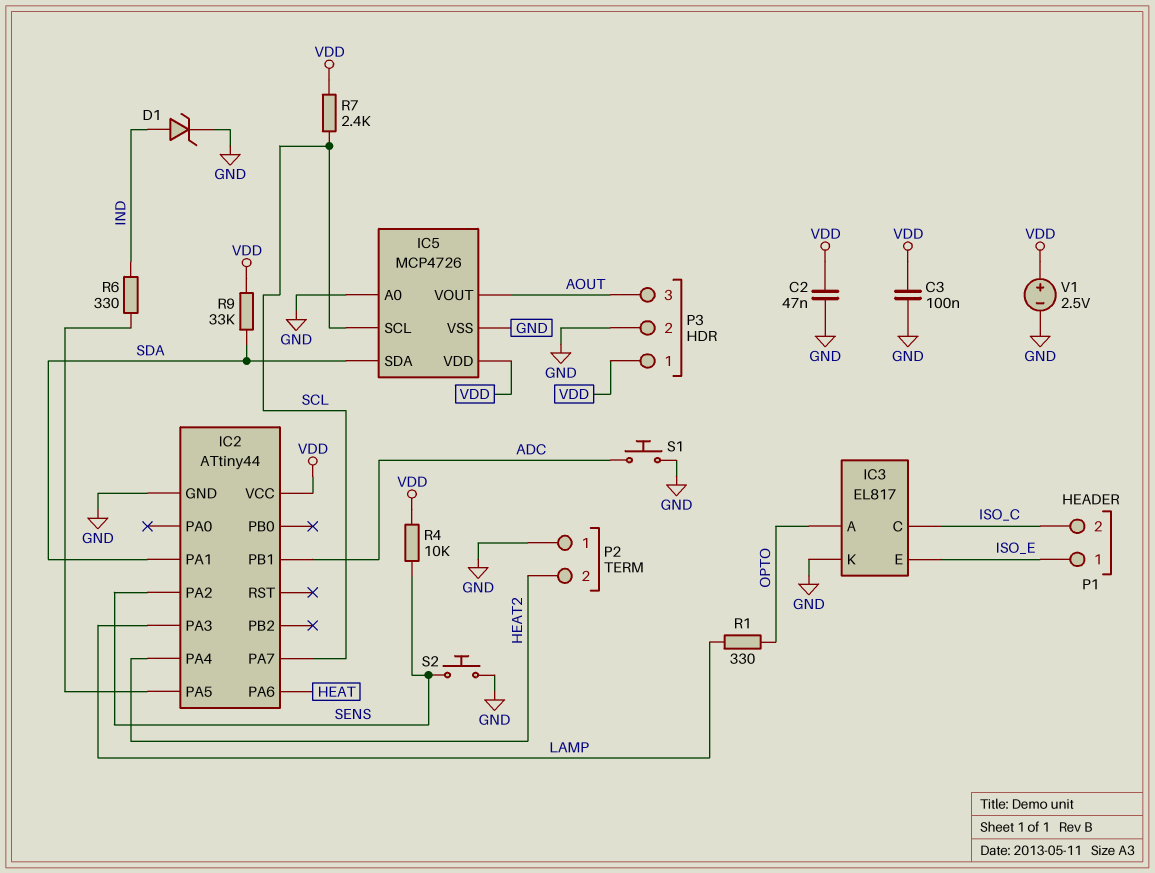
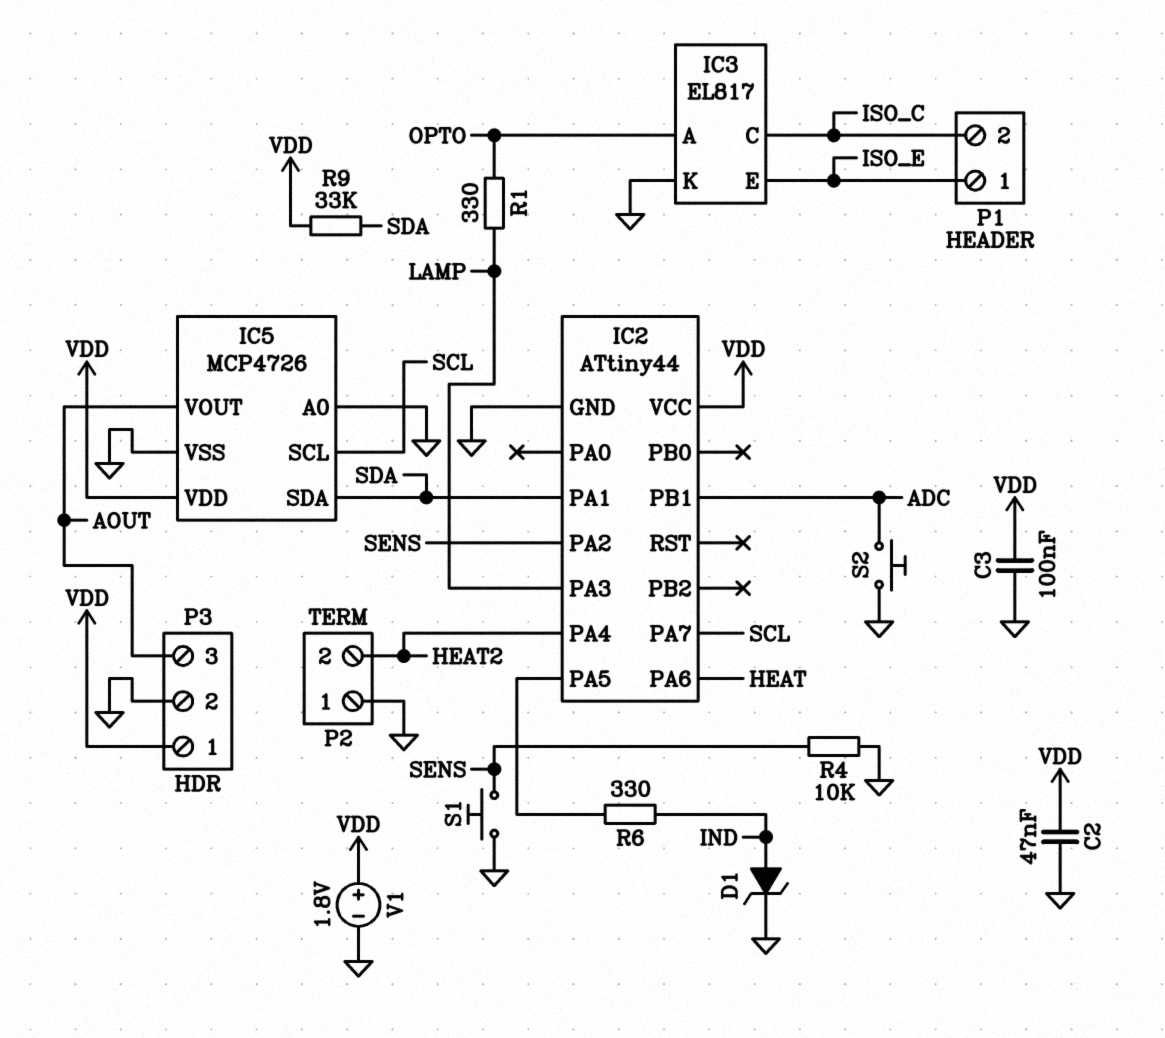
R4: 10k (SENS, VDD) -> 10k (GND, SENS)
R7: 2.4k (SCL, VDD) -> none
S1: button (ADC, GND) -> button (GND, SENS)
S2: button (GND, SENS) -> button (ADC, GND)
V1: 2.5V (plus VDD, minus GND) -> 1.8V (plus VDD, minus GND)

